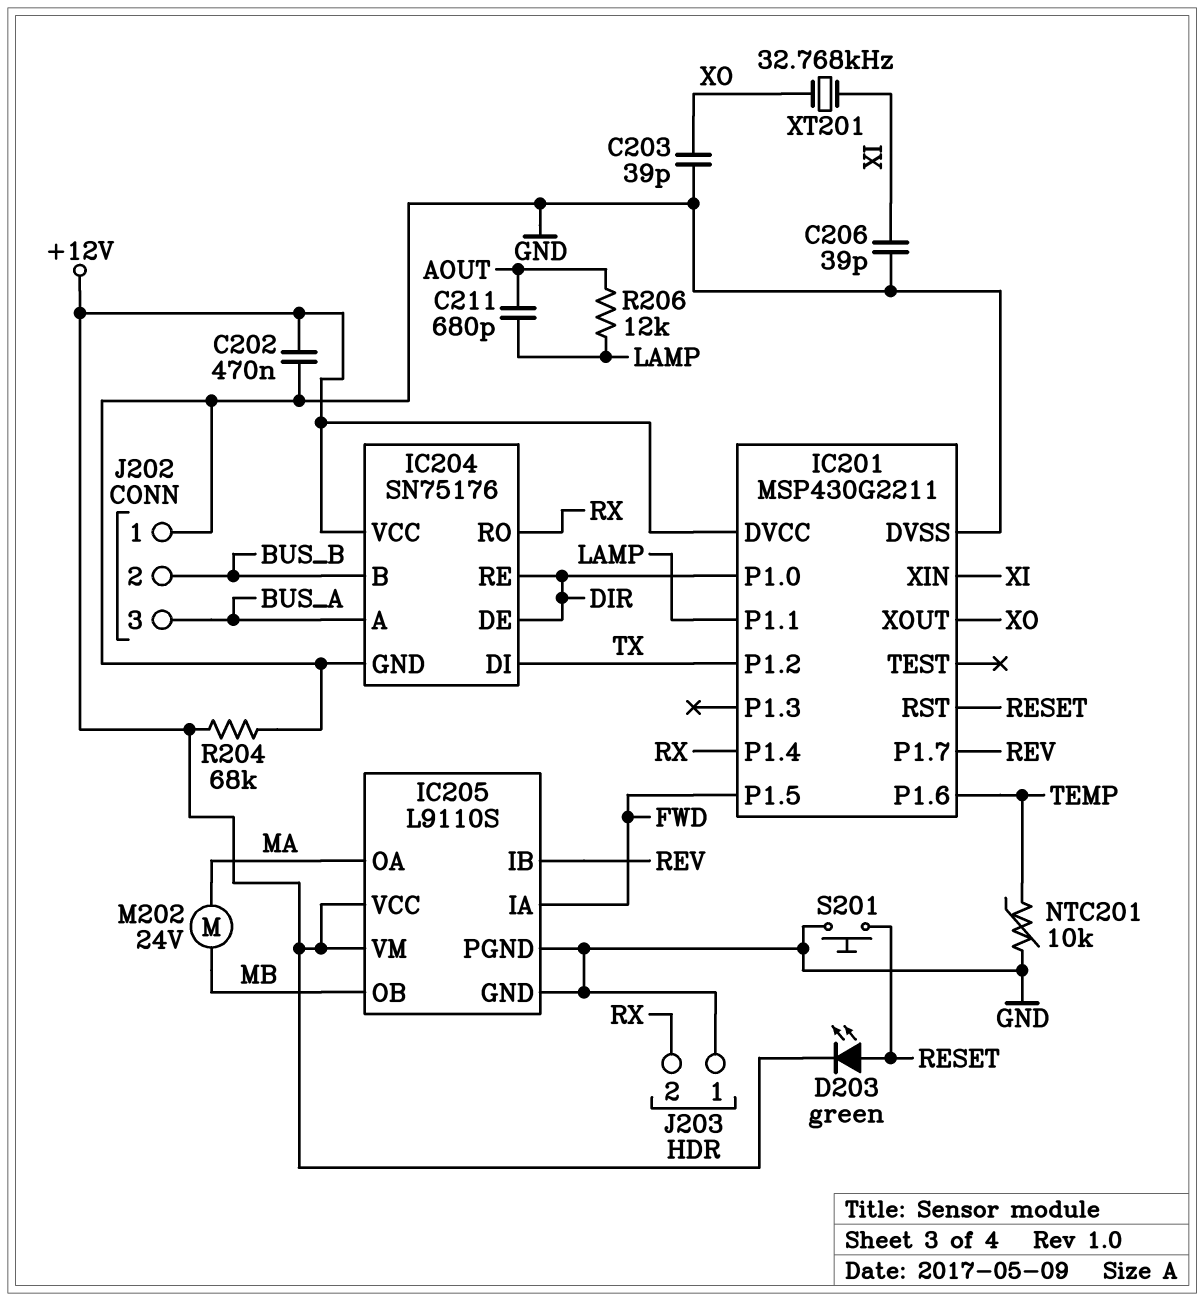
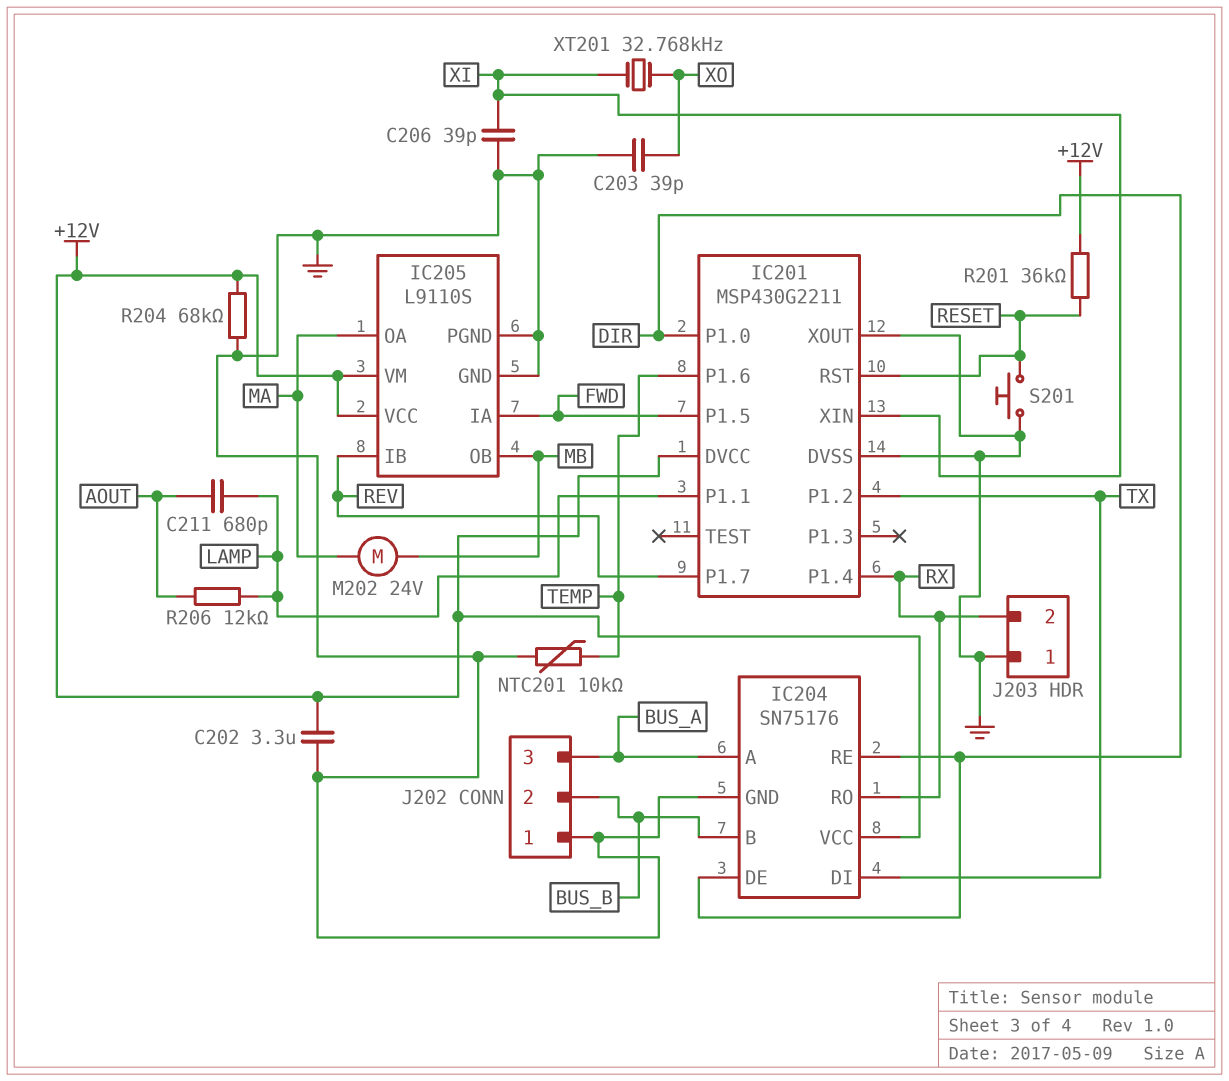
C202: 470nF (+12V, GND) -> 3.3uF (+12V, GND)
D203: LED green (A RESET, K +12V) -> none
IC201 pin XOUT: XO -> GND
R201: none -> 36k (+12V, RESET)

